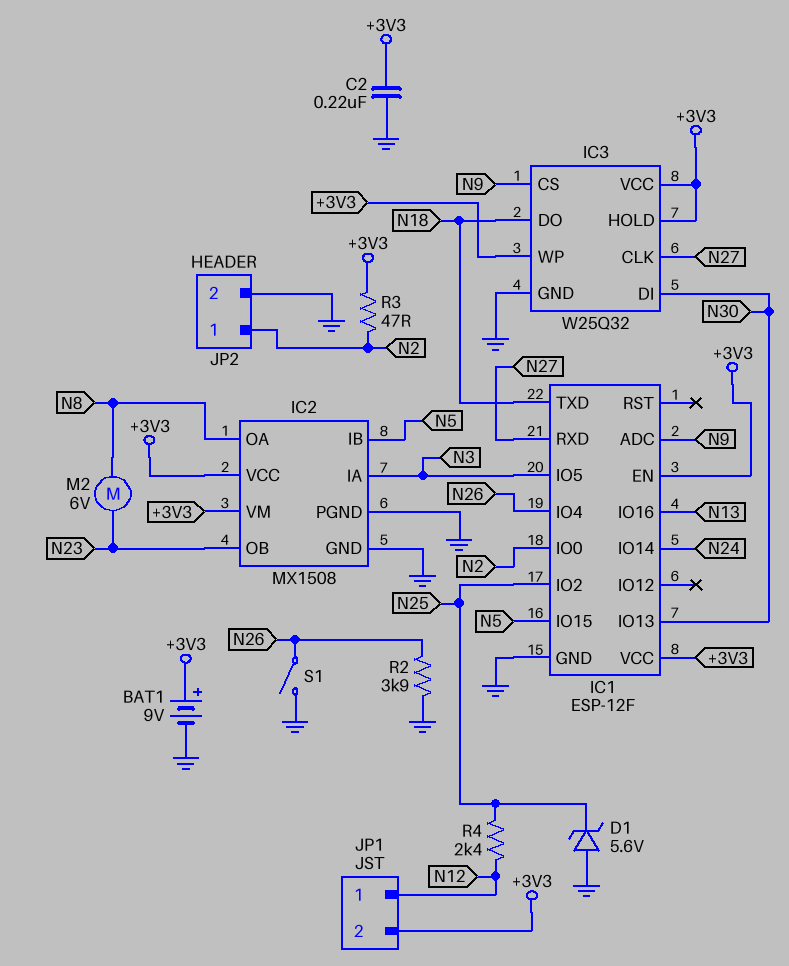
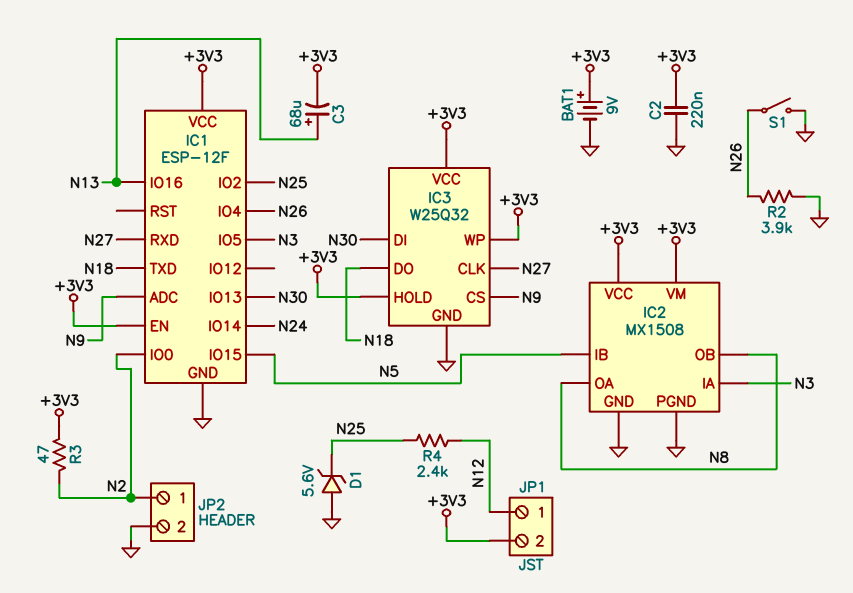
C3: none -> 68uF (plus N13, minus +3V3)
IC2 pin OB: N23 -> N8
M2: motor 6V (N8, N23) -> none

